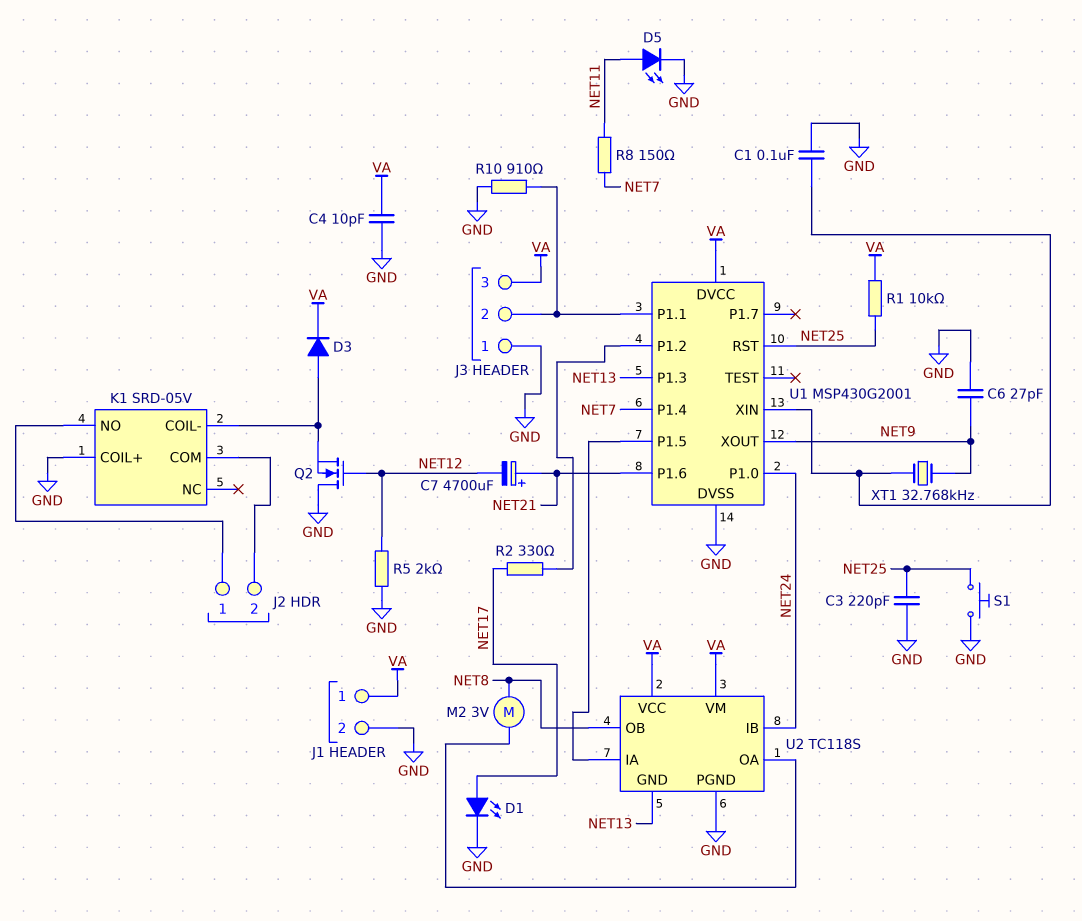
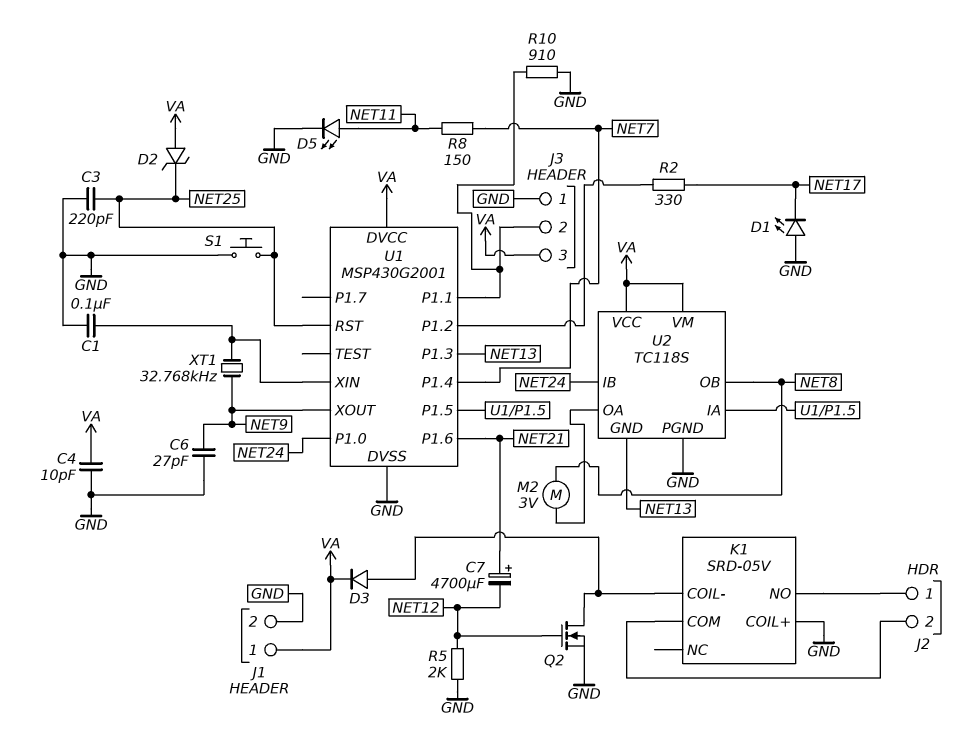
D1: LED (A NET17, K GND) -> LED (A GND, K NET17)
D2: none -> zener (A VA, K NET25)
Q2: NMOS (G NET12, D GND, S K1/COIL-) -> NMOS (G NET12, D K1/COIL-, S GND)
R1: 10k (NET25, VA) -> none

